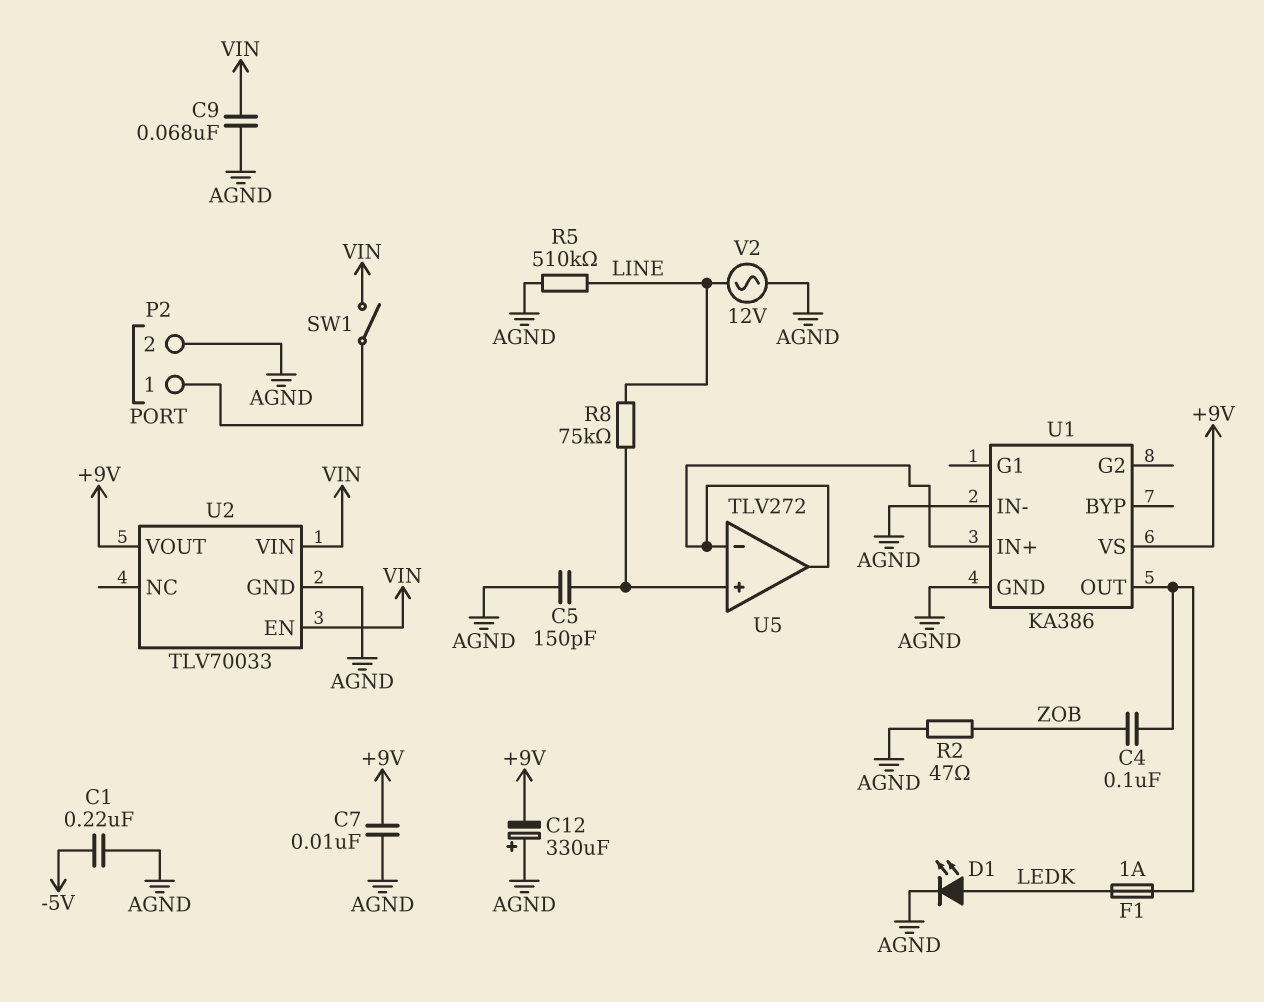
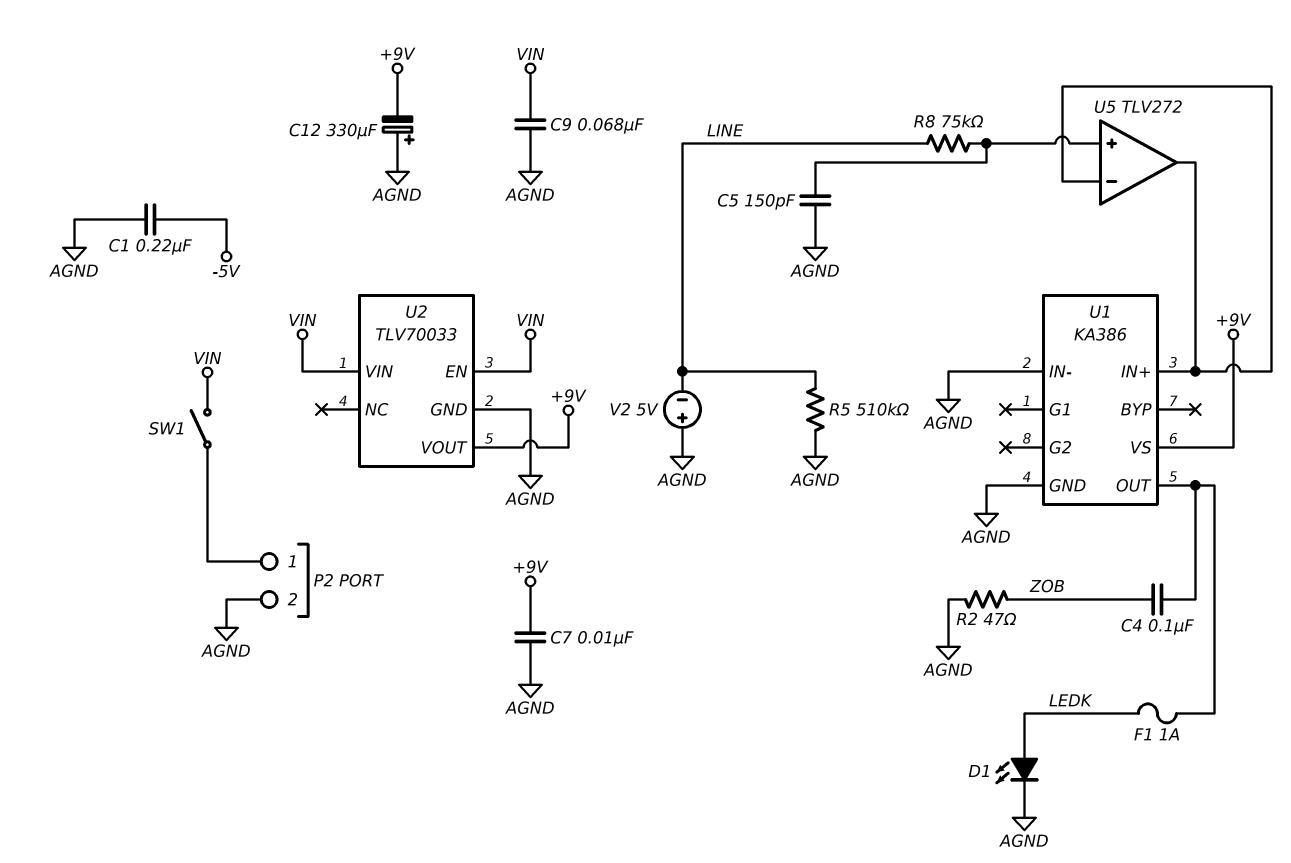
V2: AC 12V (AGND, LINE) -> 5V (plus AGND, minus LINE)

